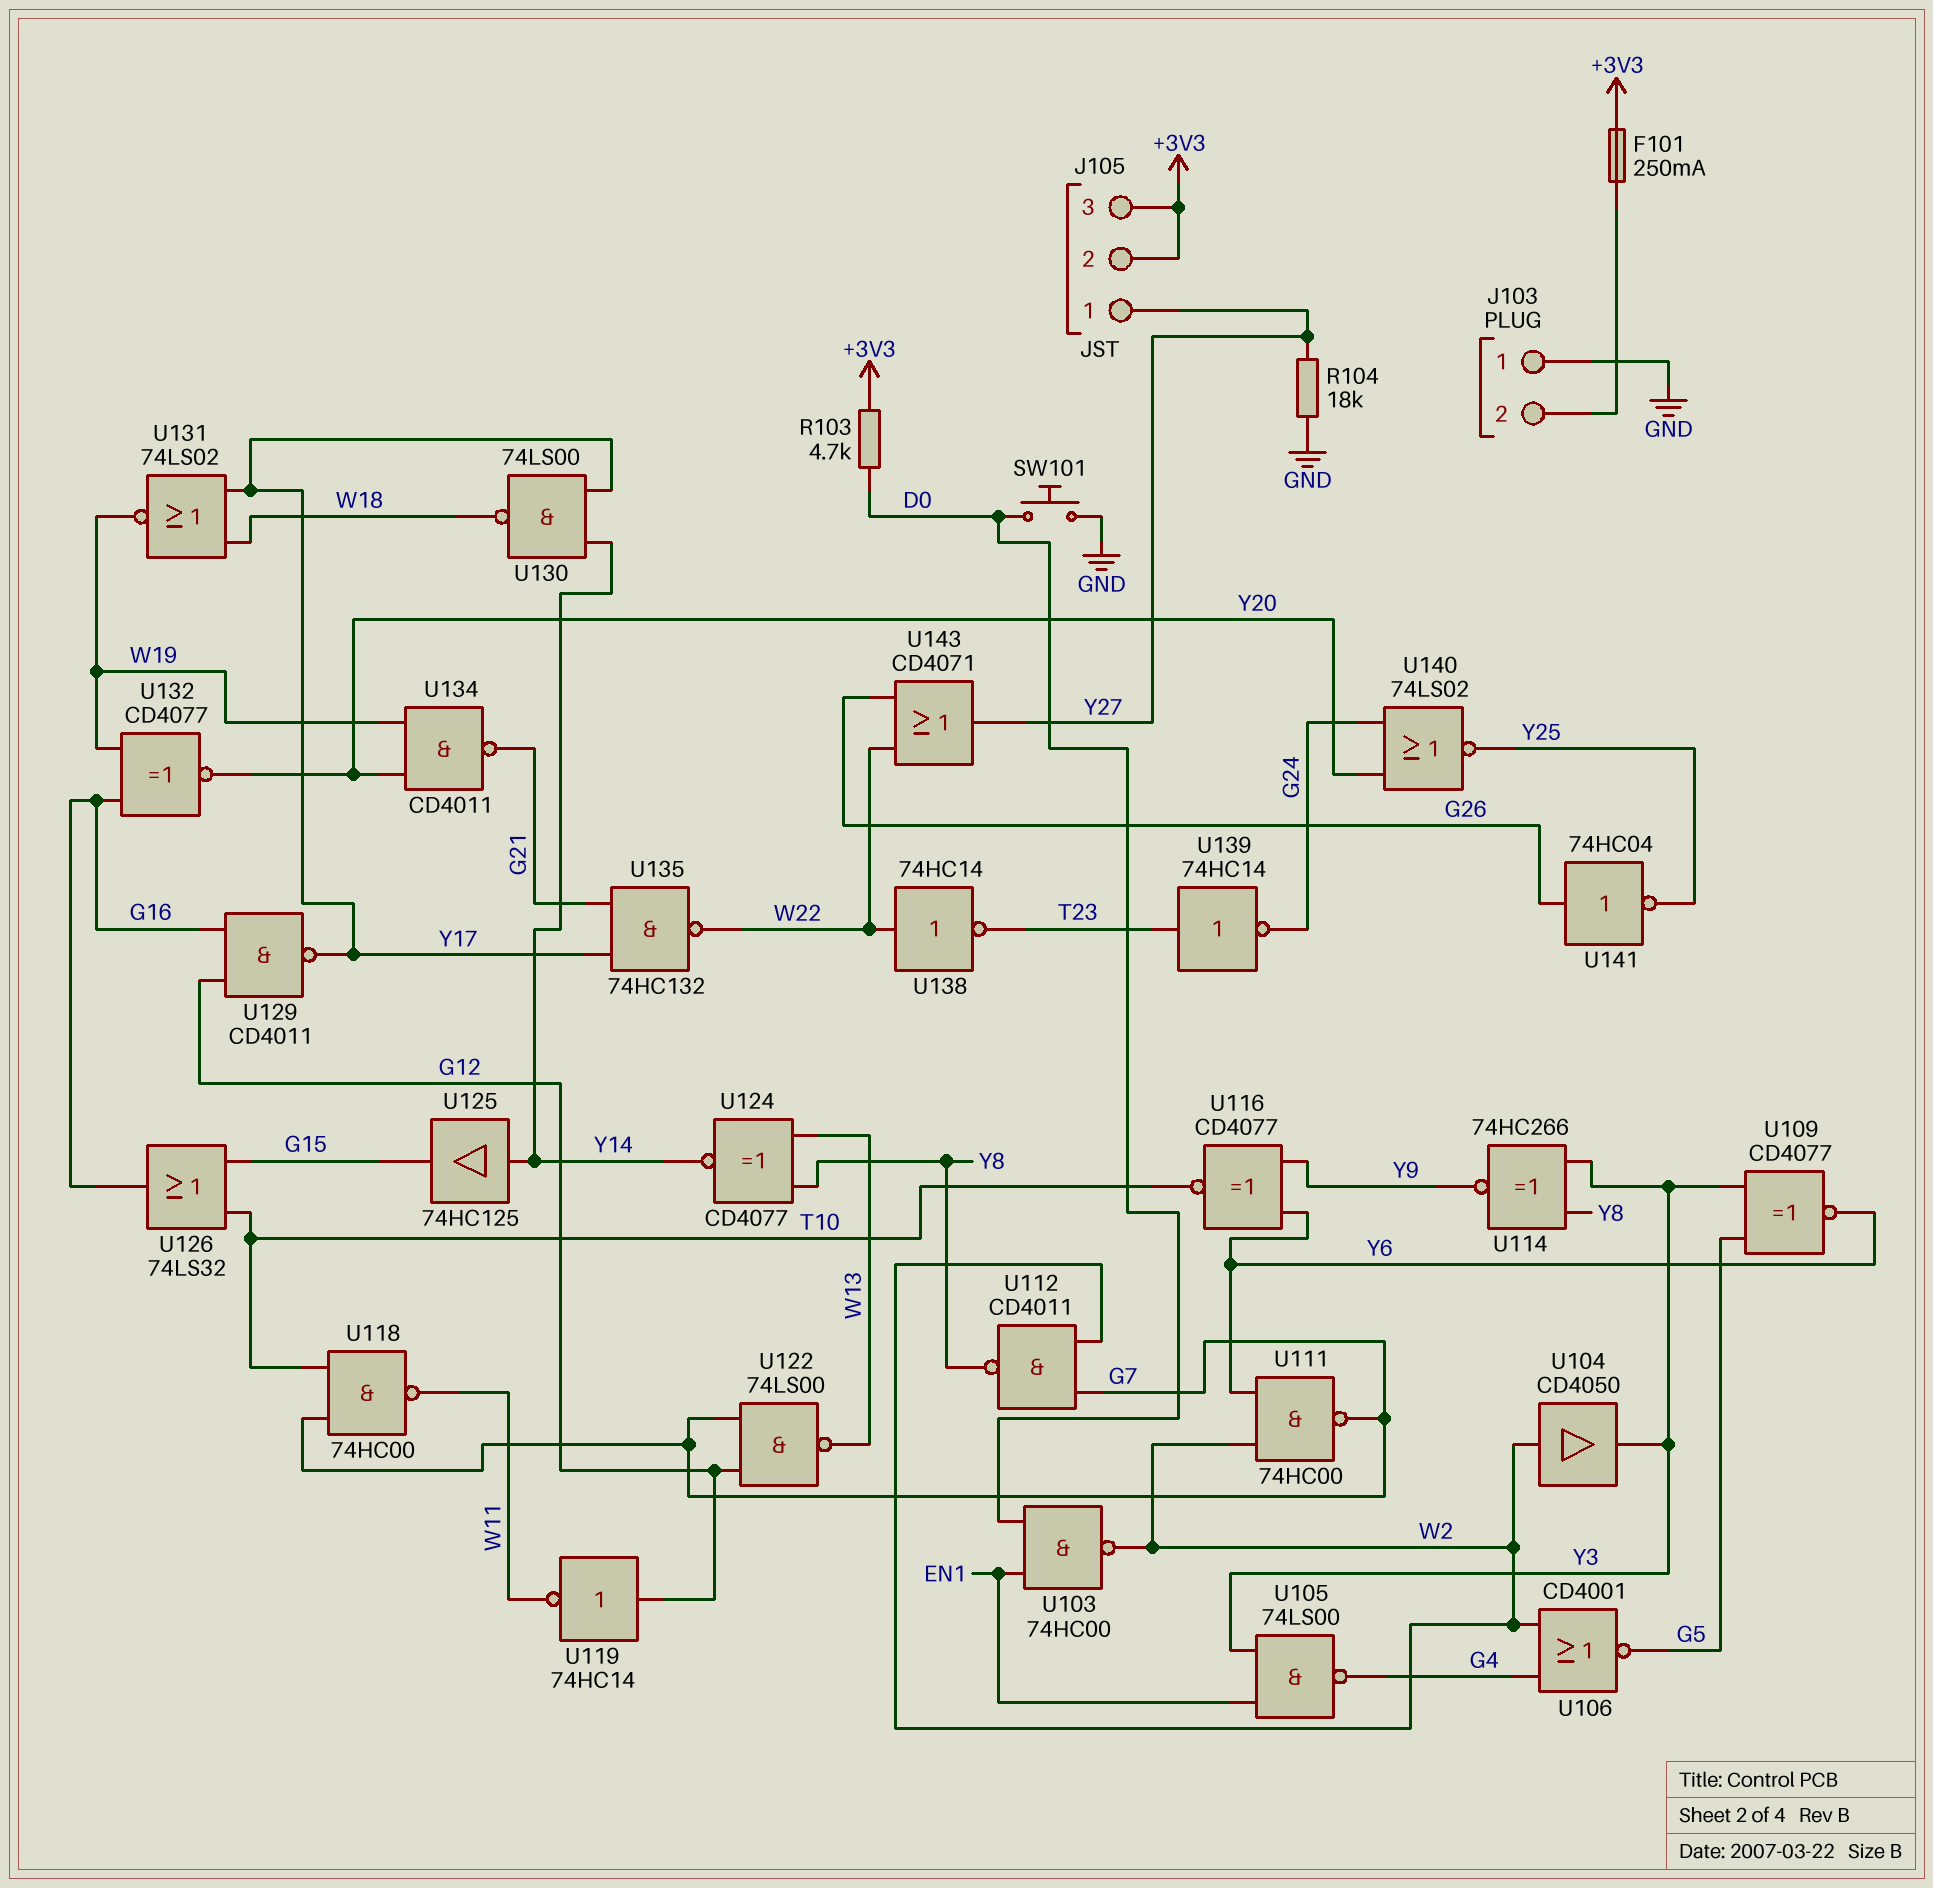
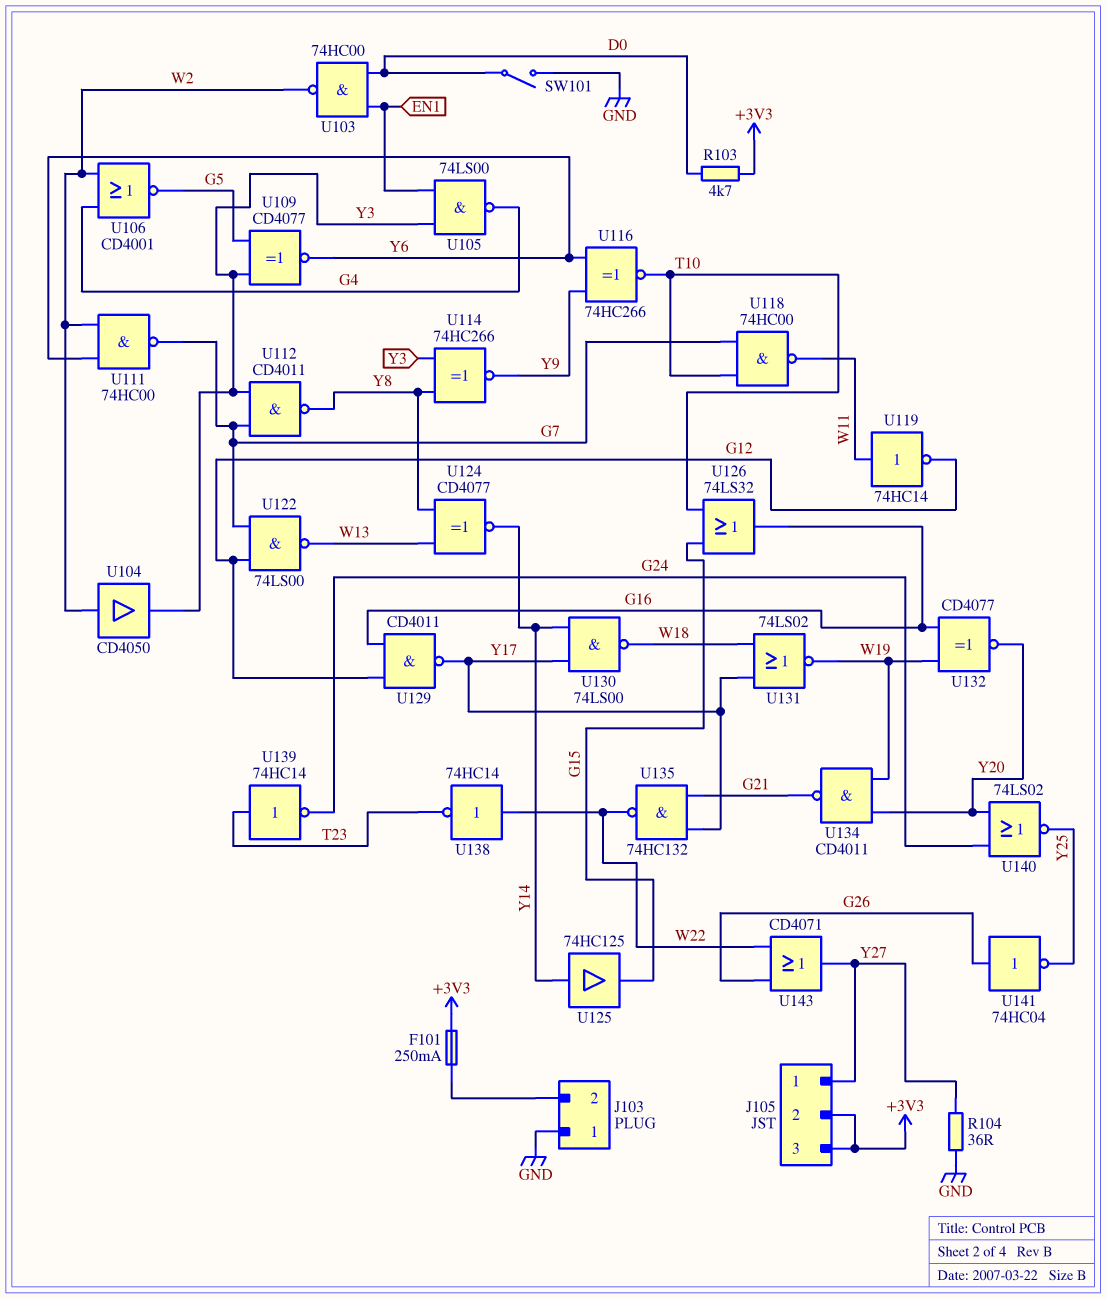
R104: 18k (GND, Y27) -> 36 (GND, Y27)
SW101: button (D0, GND) -> switch (D0, GND)
U112: NAND CD4011 (in G7, in W2, out Y8) -> NAND CD4011 (in G7, in Y3, out Y8)
U116: XNOR CD4077 (in Y6, in Y9, out T10) -> XNOR 74HC266 (in Y6, in Y9, out T10)
U119: NOT 74HC14 (in G12, out W11) -> NOT 74HC14 (in W11, out G12)

